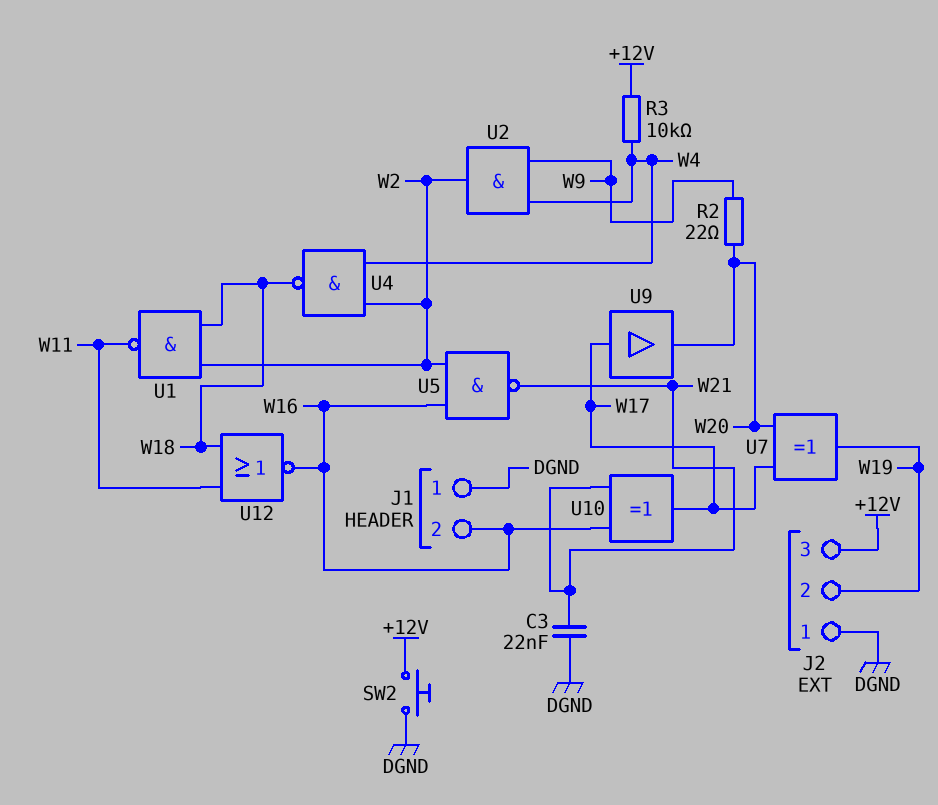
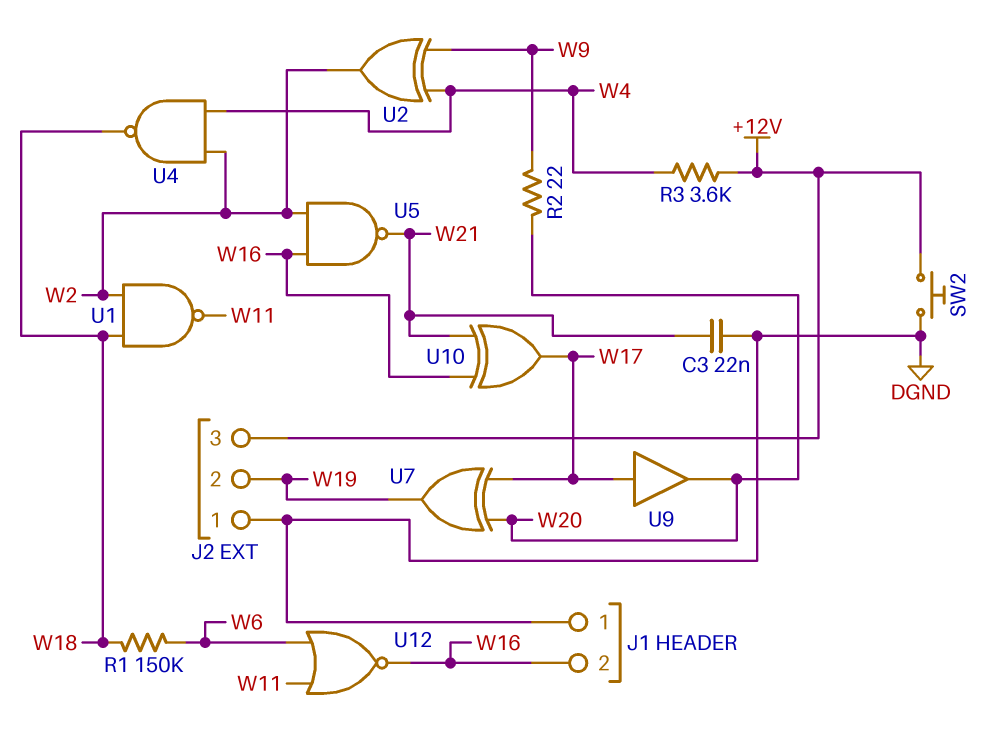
R1: none -> 150k (W6, W18)
R3: 10k (+12V, W4) -> 3.6k (+12V, W4)
U2: AND (in W4, in W9, out W2) -> XOR (in W4, in W9, out W2)
U12: NOR (in W11, in W18, out W16) -> NOR (in W6, in W11, out W16)

